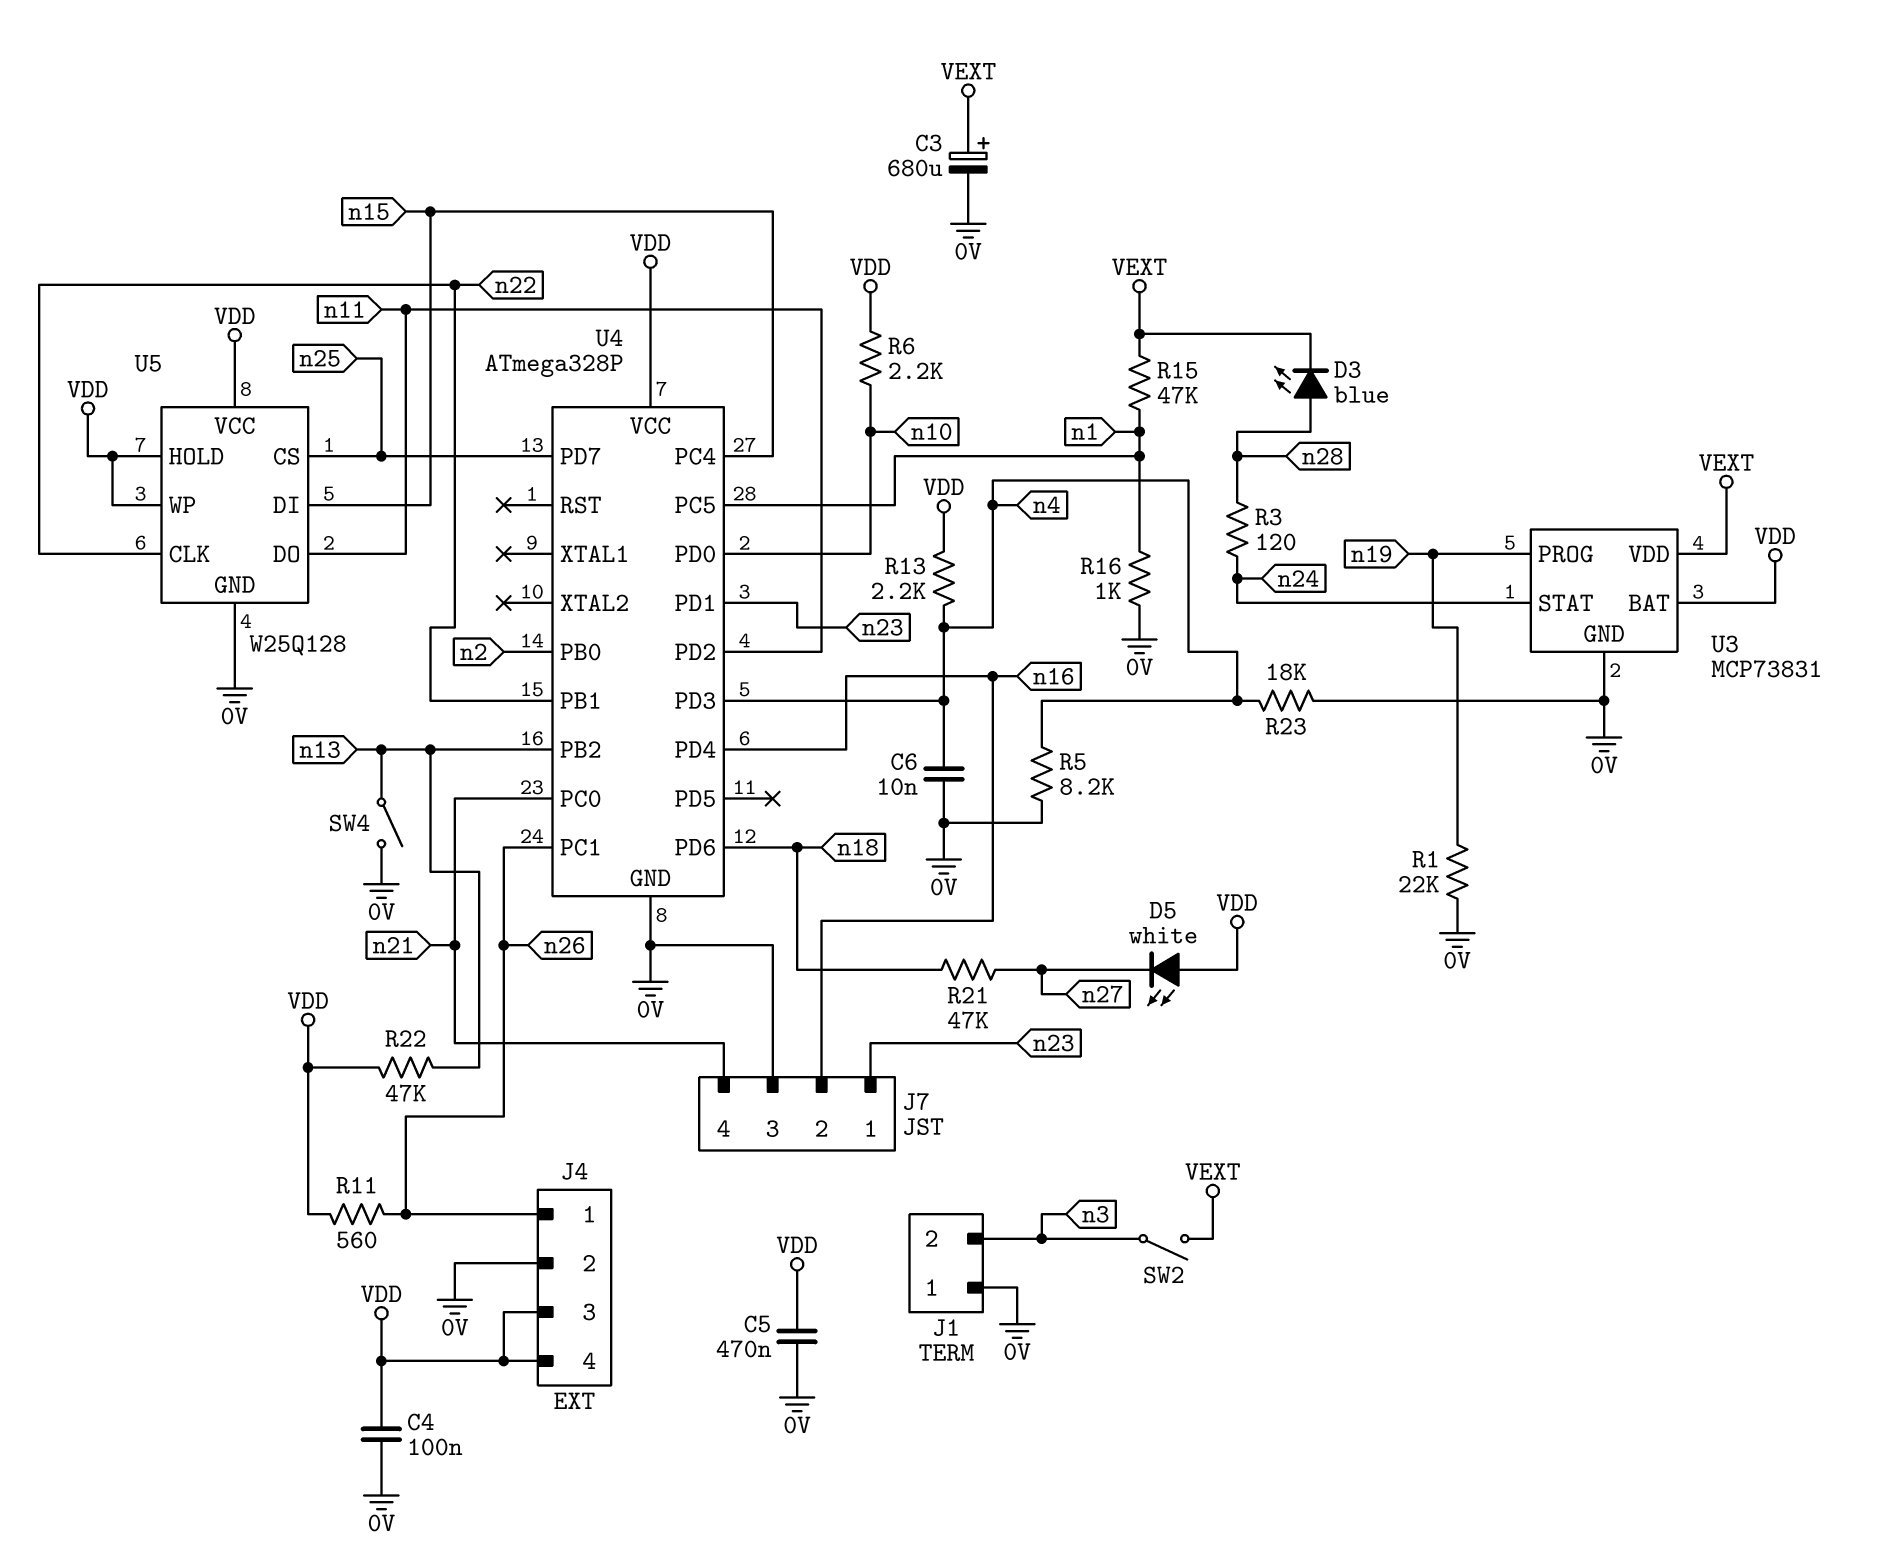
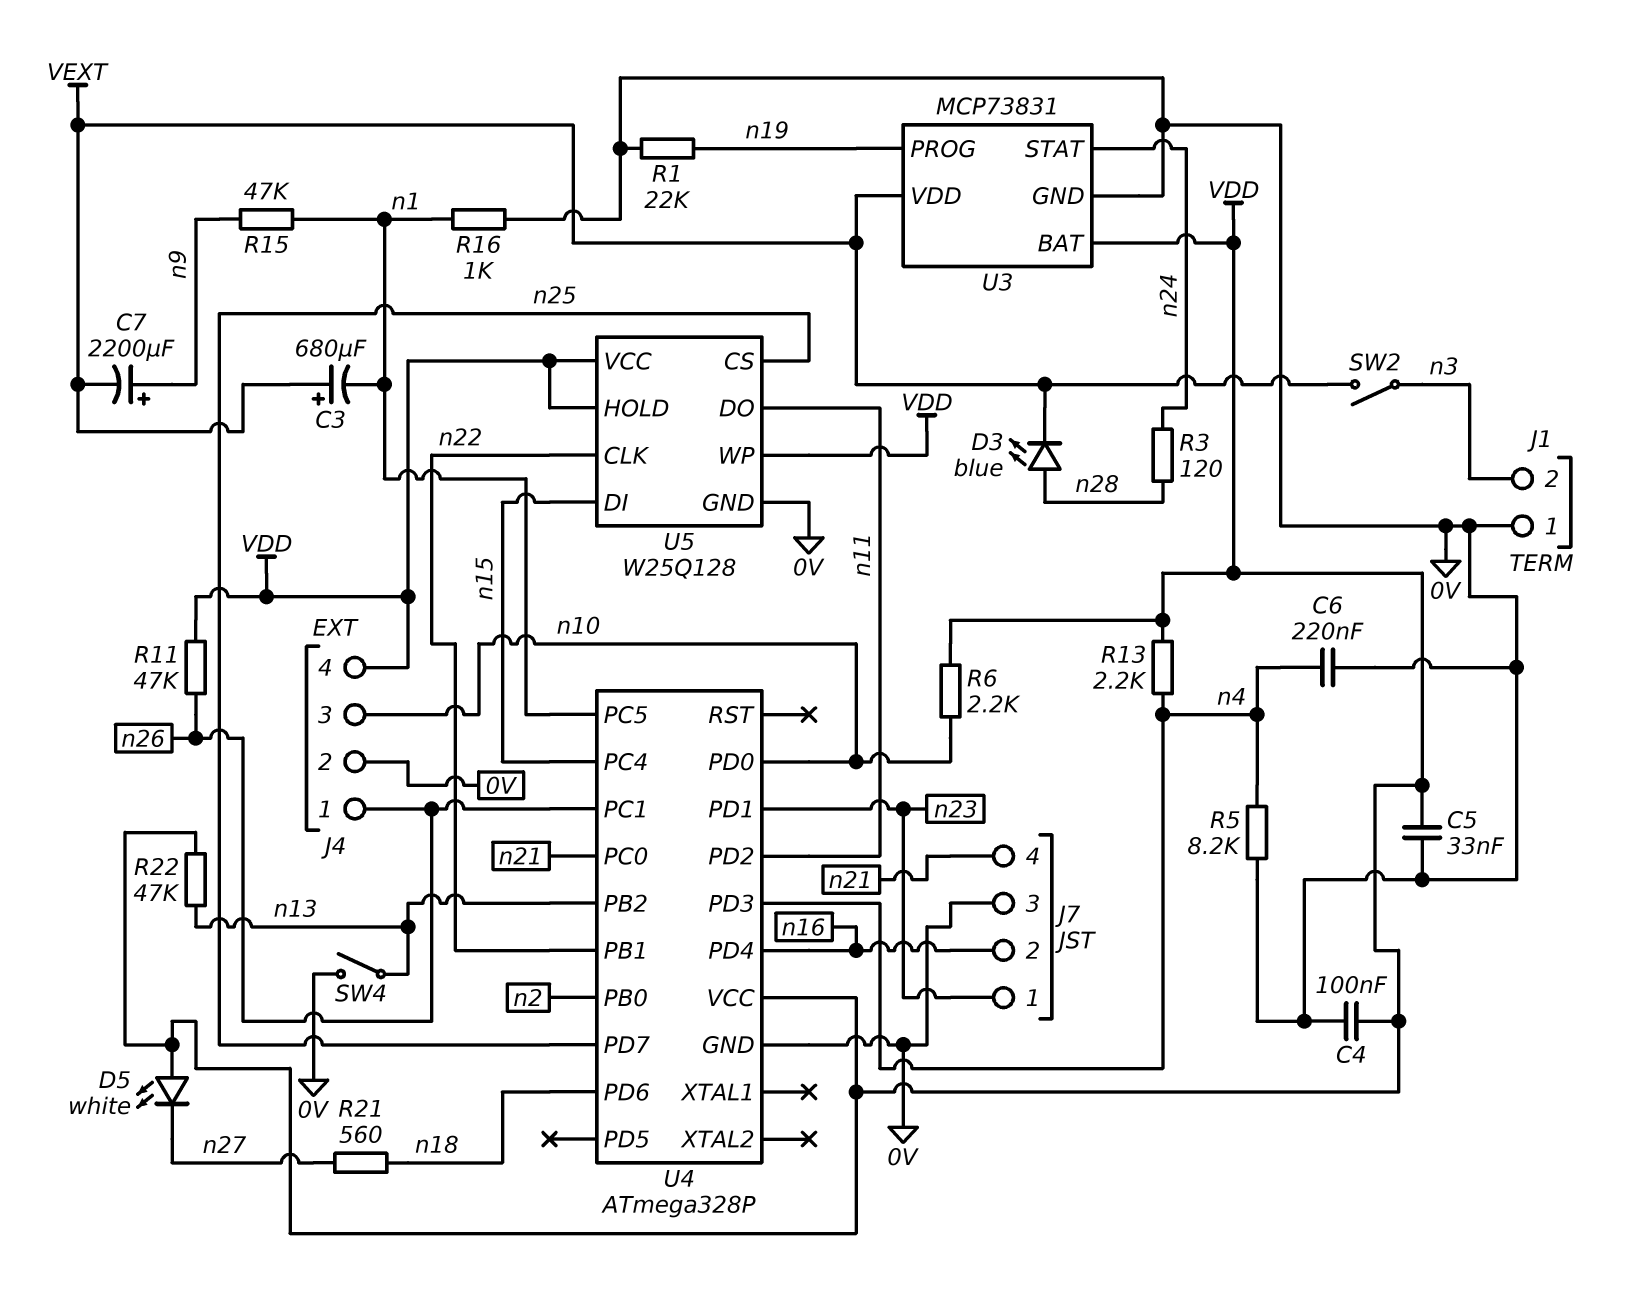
C3: 680uF (plus VEXT, minus 0V) -> 680uF (plus VEXT, minus n1)
C5: 470nF (0V, VDD) -> 33nF (0V, VDD)
C6: 10nF (0V, n4) -> 220nF (0V, n4)
C7: none -> 2200uF (plus n9, minus VEXT)
J4 pin 3: VDD -> n10
R11: 560 (VDD, n26) -> 47k (VDD, n26)
R15: 47k (VEXT, n1) -> 47k (n1, n9)
R21: 47k (n18, n27) -> 560 (n18, n27)
R23: 18k (0V, n4) -> none

